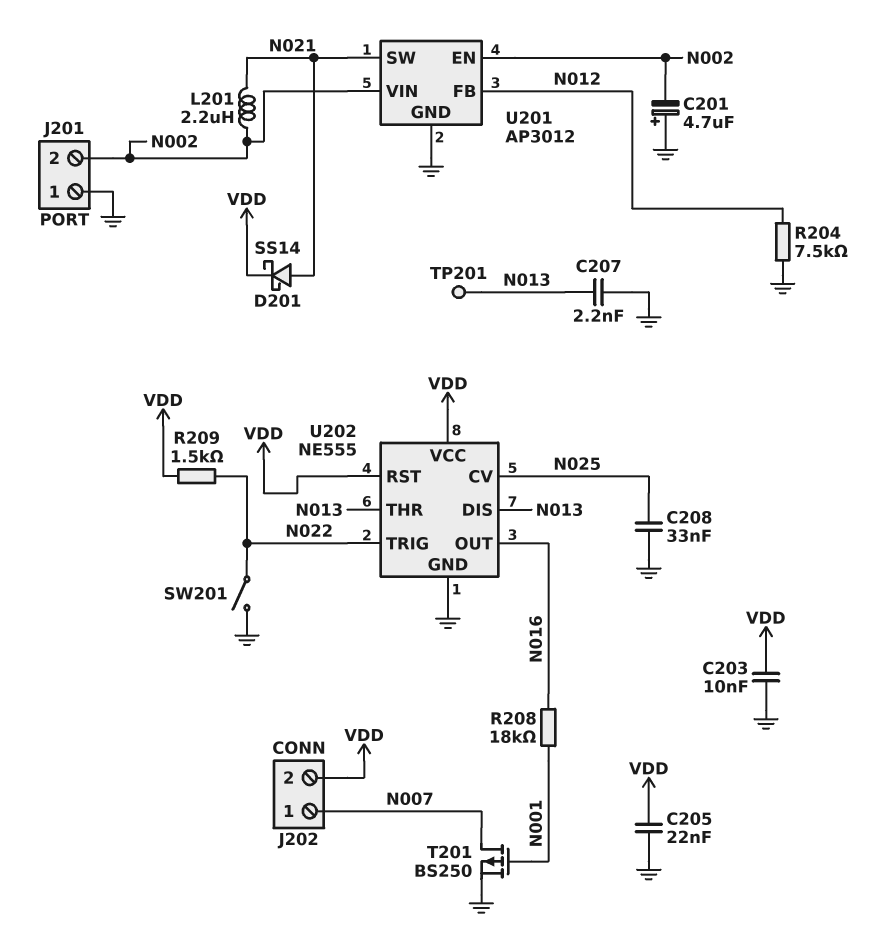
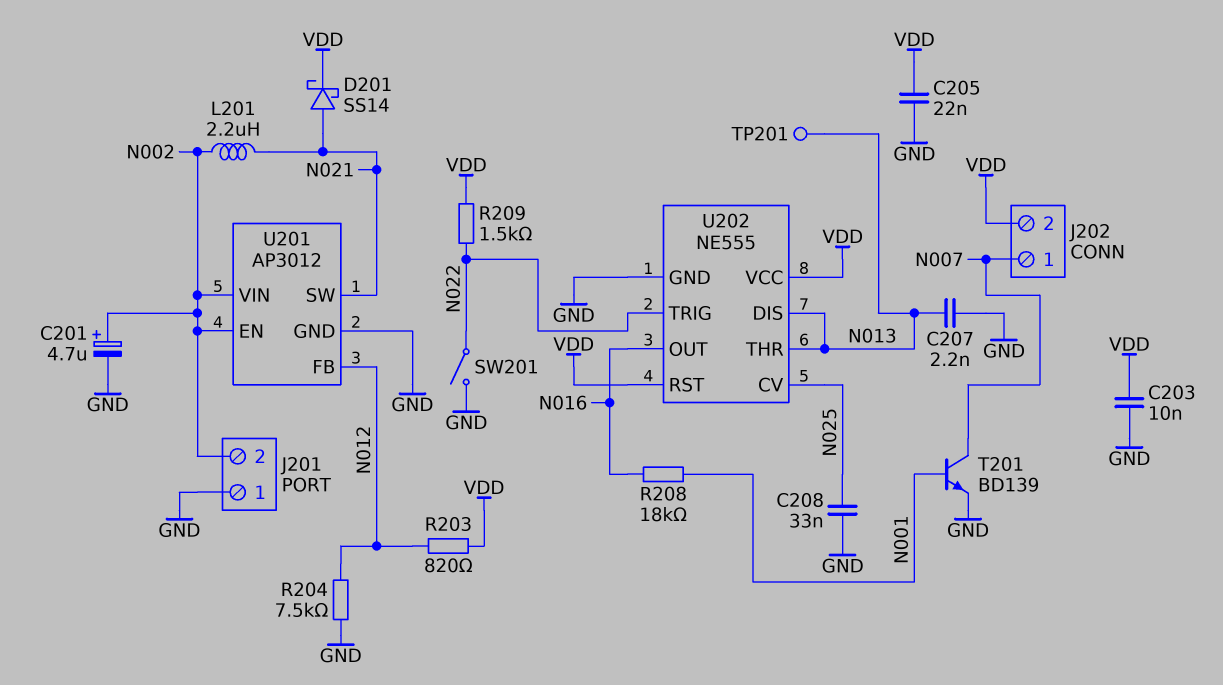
C201: 4.7uF (plus GND, minus N002) -> 4.7uF (plus N002, minus GND)
R203: none -> 820 (N012, VDD)
T201: PMOS BS250 (G N001, D N007, S GND) -> NPN BD139 (B N001, C N007, E GND)

